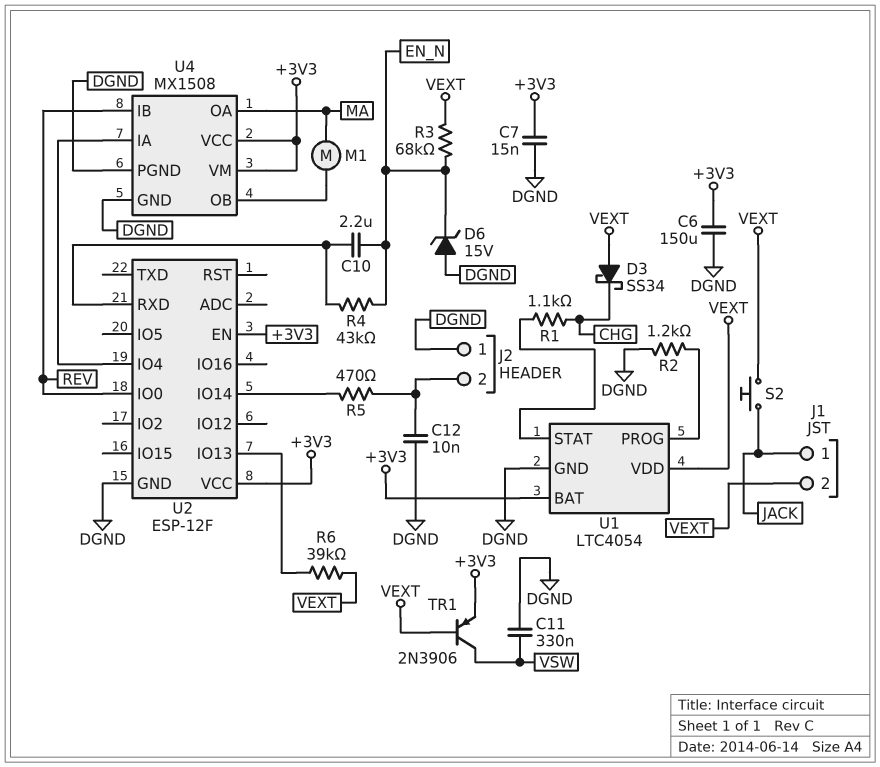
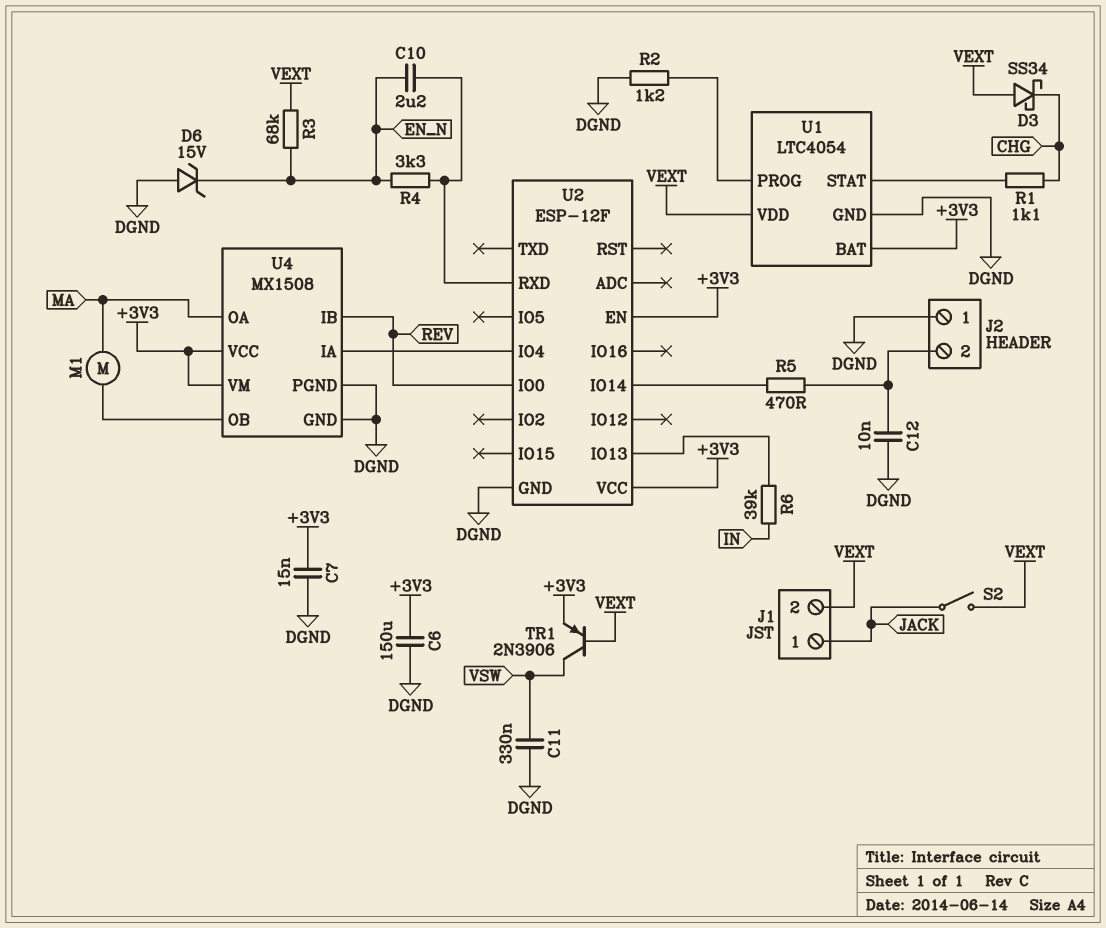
R4: 43k (EN_N, U2/RXD) -> 3.3k (EN_N, U2/RXD)
R6: 39k (U2/IO13, VEXT) -> 39k (IN, U2/IO13)
S2: button (JACK, VEXT) -> switch (JACK, VEXT)

